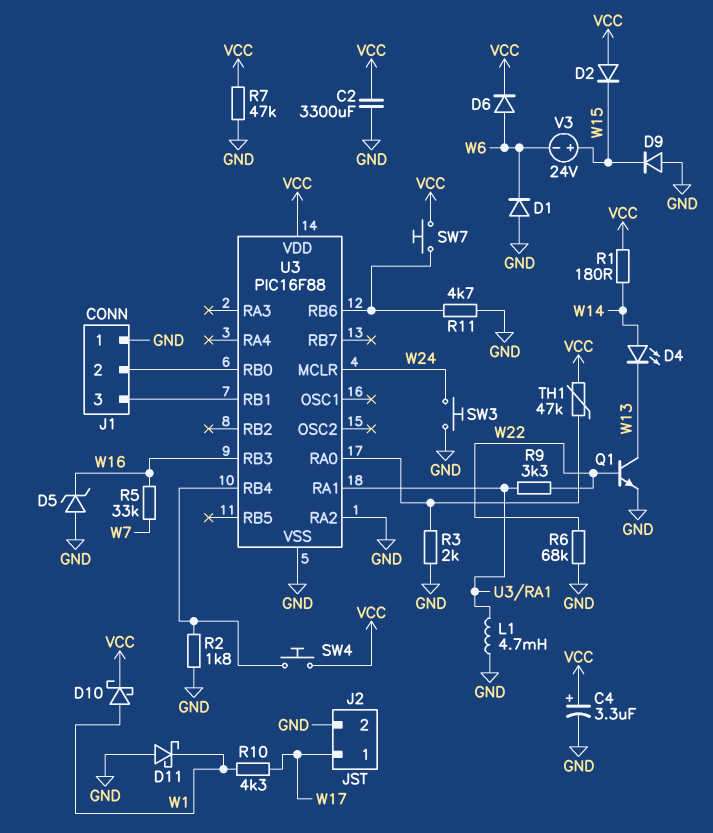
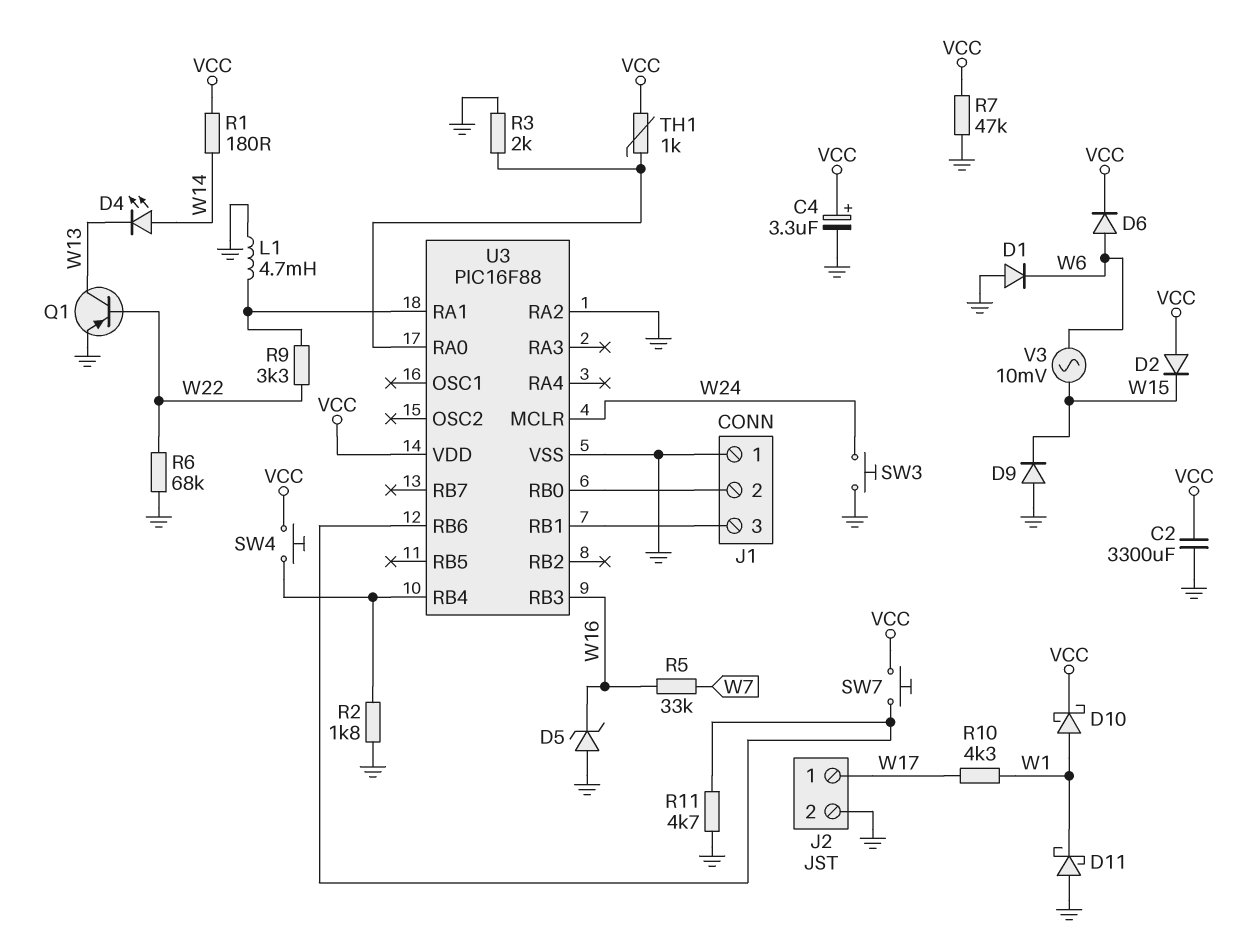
Q1: NPN (B W22, C W13, E GND) -> PNP (B W22, C W13, E GND)
TH1: 47k (U3/RA0, VCC) -> 1k (U3/RA0, VCC)
V3: 24V (plus W15, minus W6) -> AC 10mV (W6, W15)

